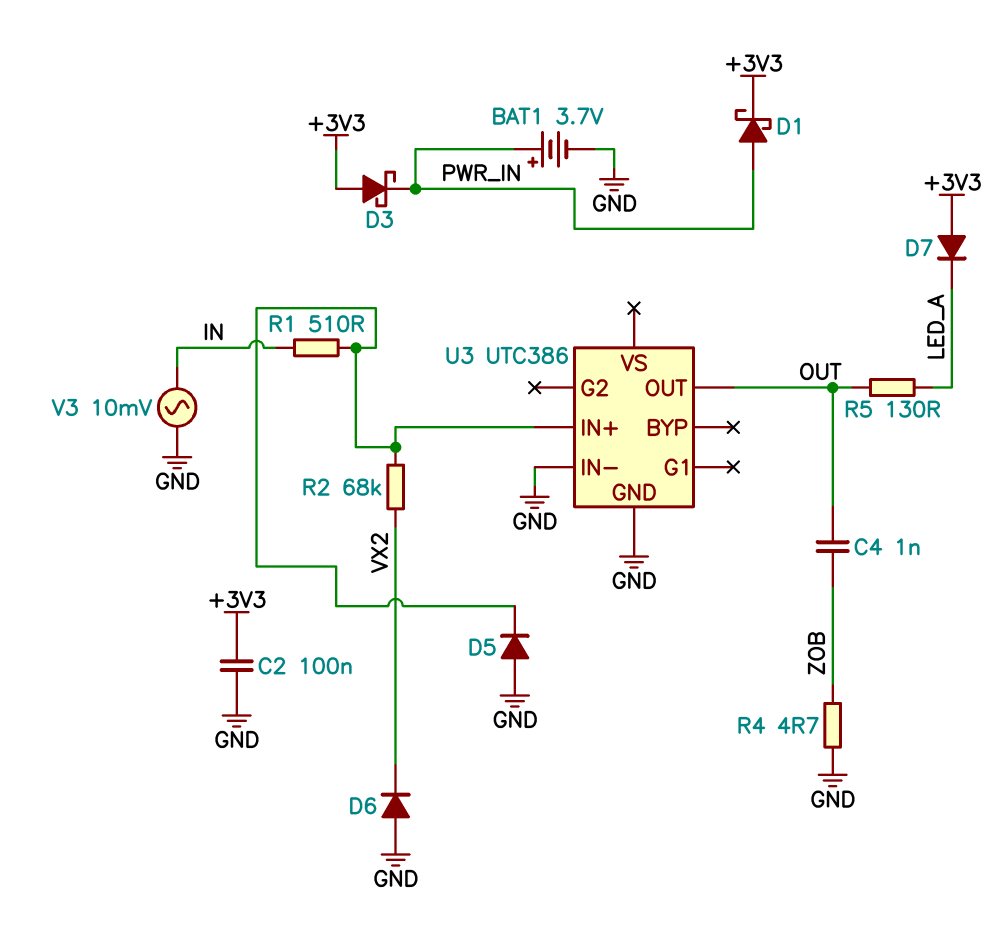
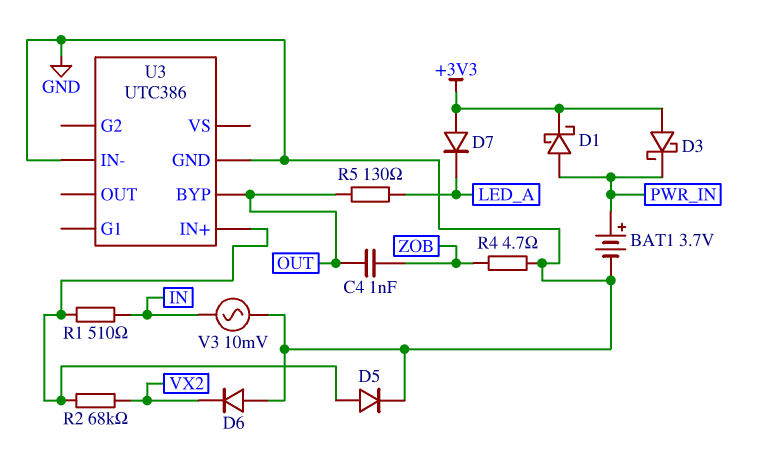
C2: 100nF (+3V3, GND) -> none
D5: diode (A GND, K U3/IN+) -> diode (A U3/IN+, K GND)
U3 pin BYP: none -> OUT
U3 pin OUT: OUT -> none

